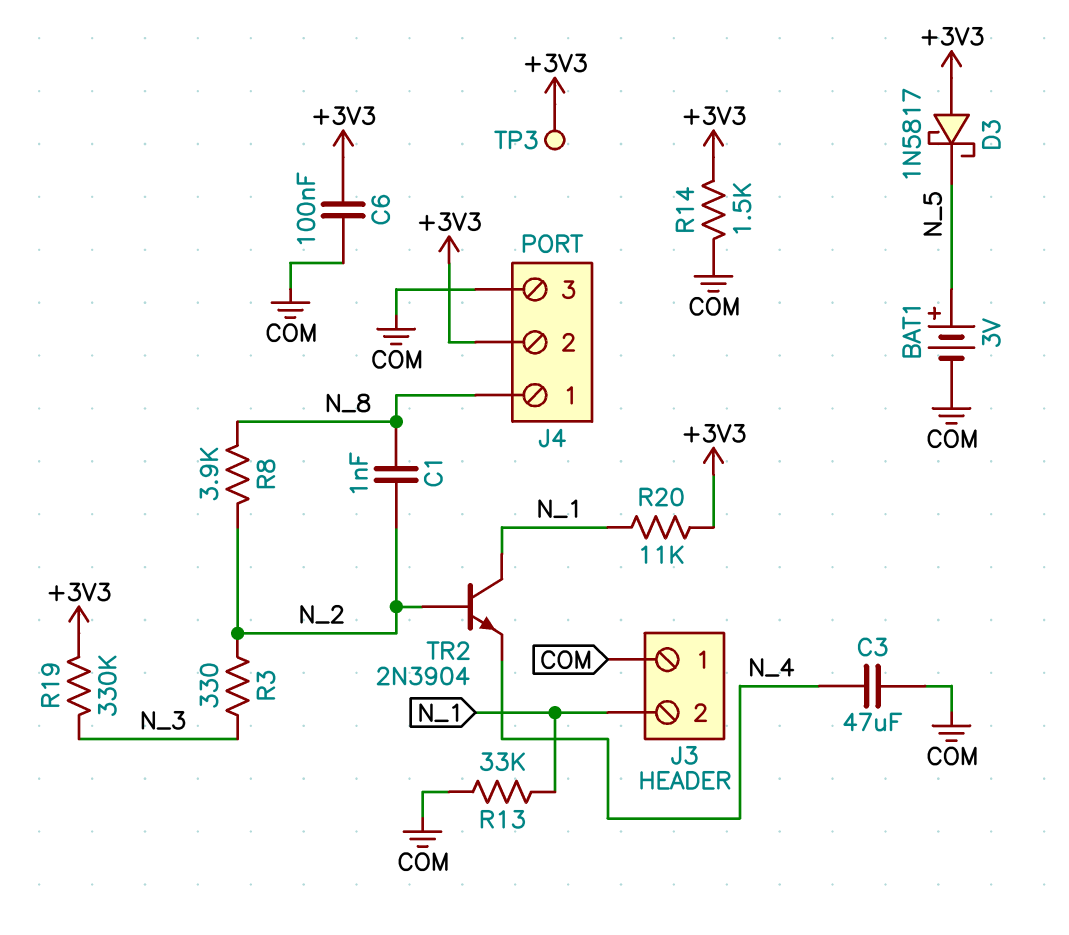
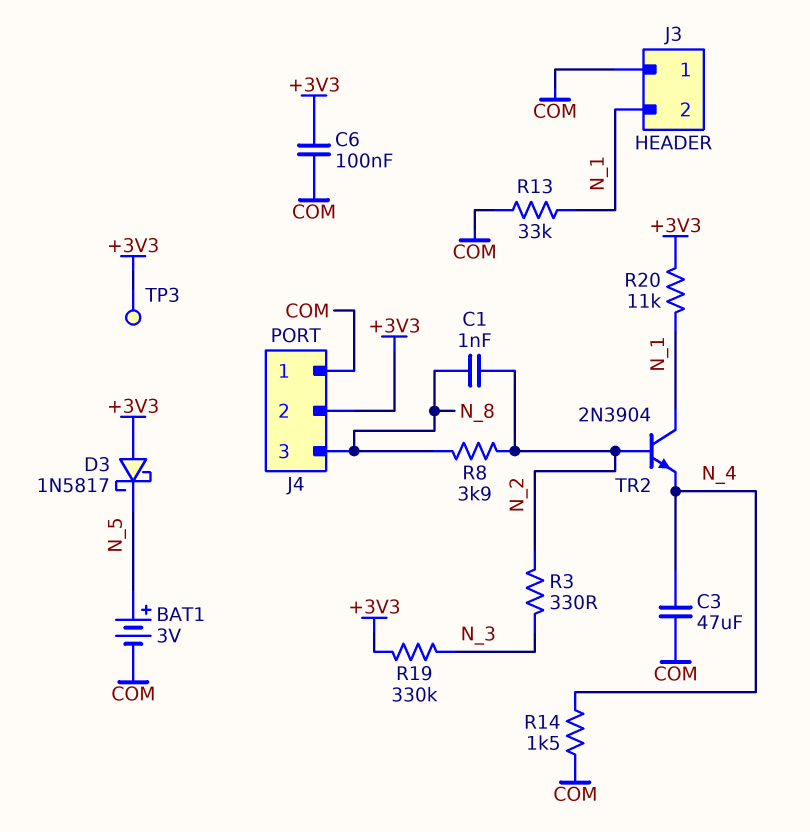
J4 pin 1: N_8 -> COM
J4 pin 3: COM -> N_8
R14: 1.5k (+3V3, COM) -> 1.5k (COM, N_4)

